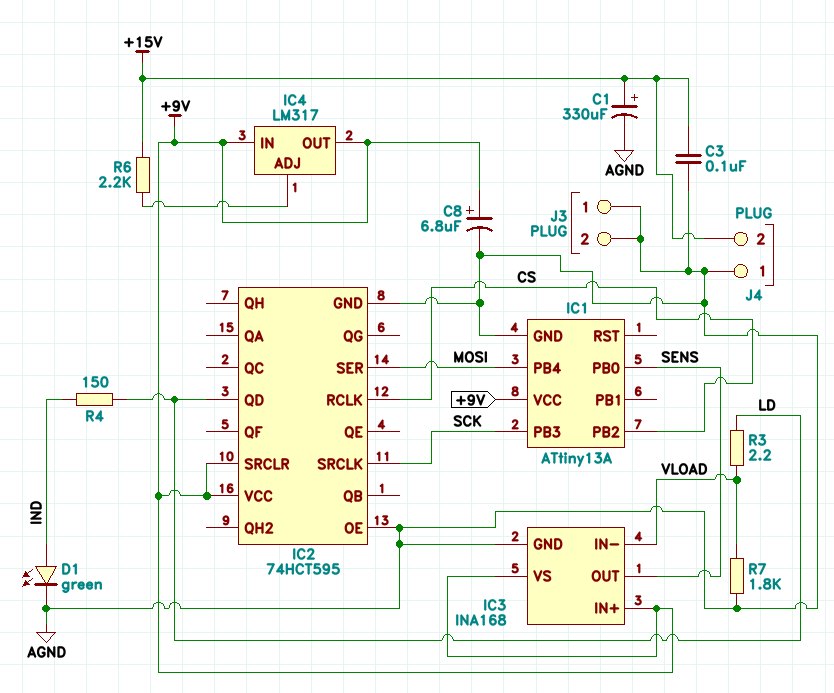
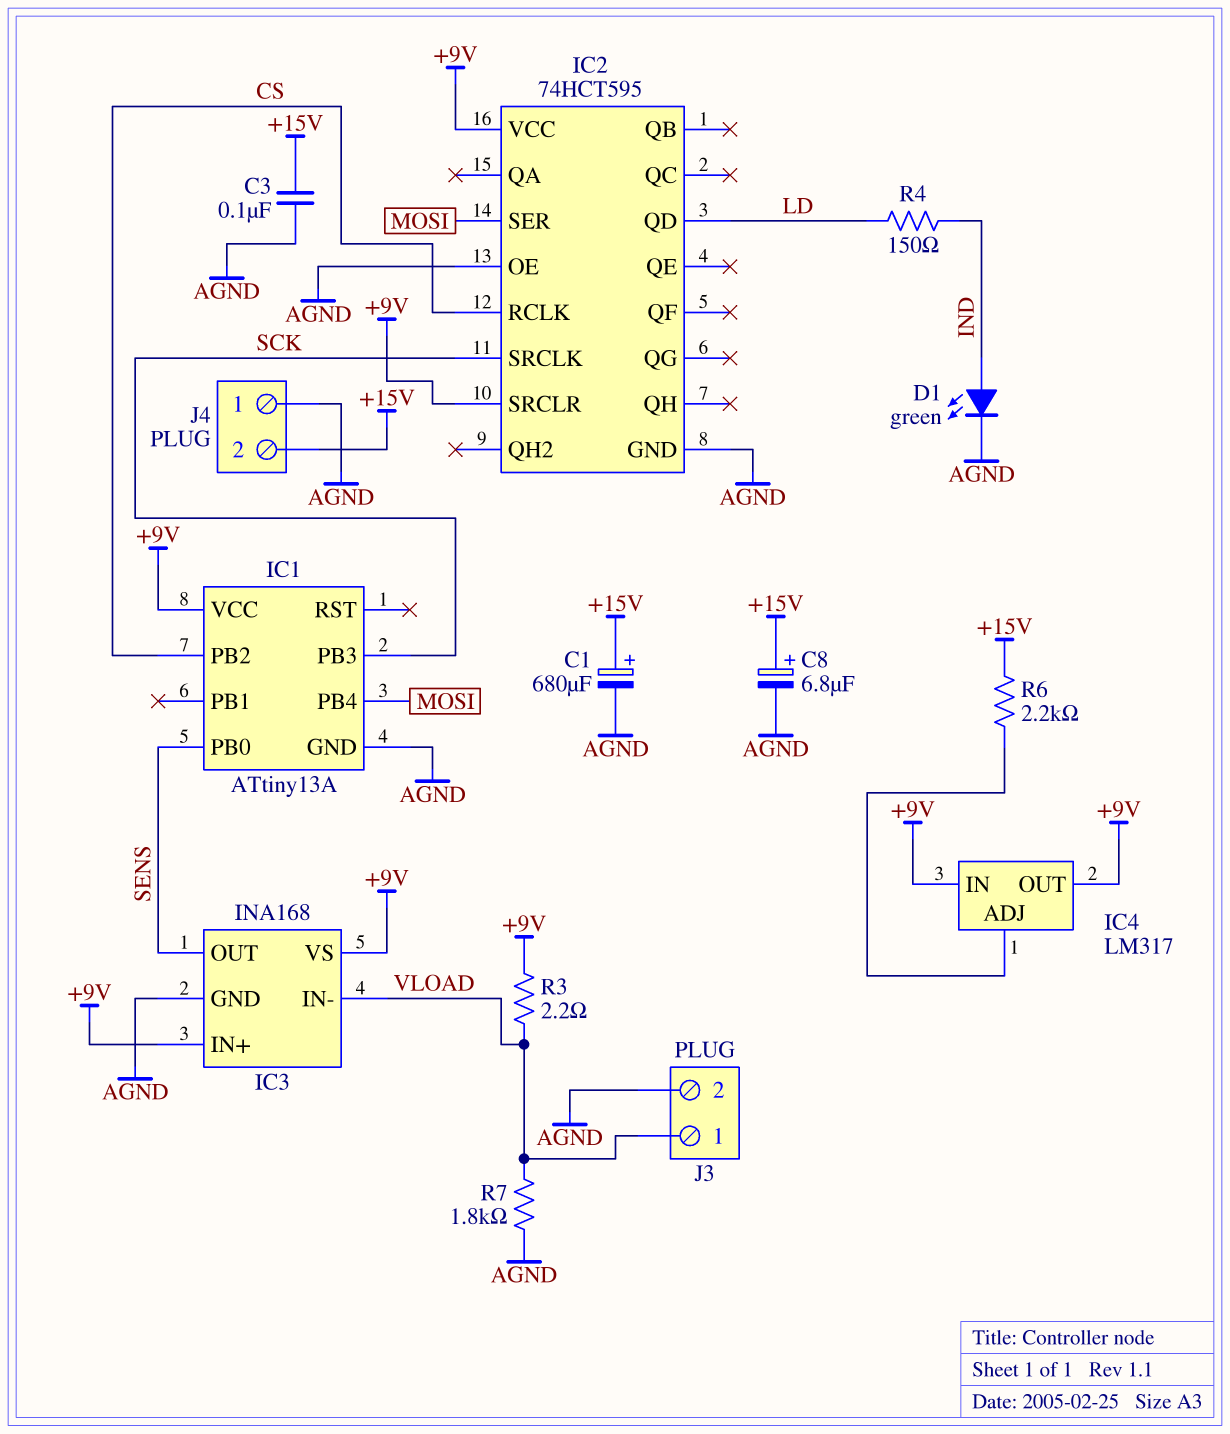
C1: 330uF (plus +15V, minus AGND) -> 680uF (plus +15V, minus AGND)
C8: 6.8uF (plus +9V, minus AGND) -> 6.8uF (plus +15V, minus AGND)
J3 pin 1: AGND -> VLOAD
R3: 2.2 (LD, VLOAD) -> 2.2 (+9V, VLOAD)

